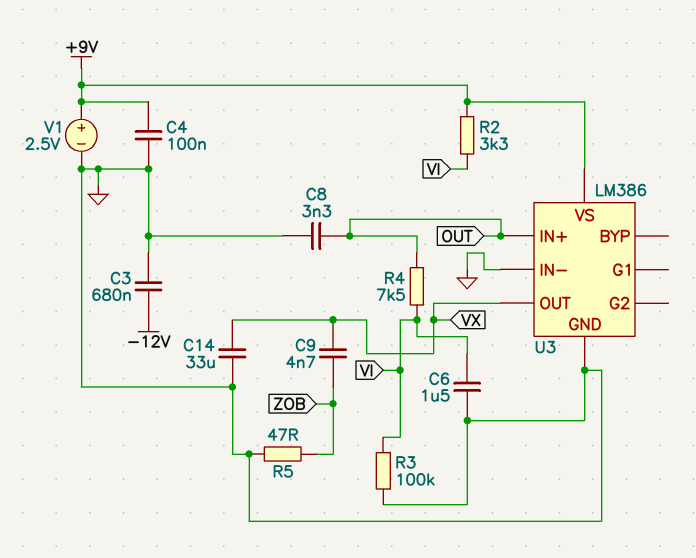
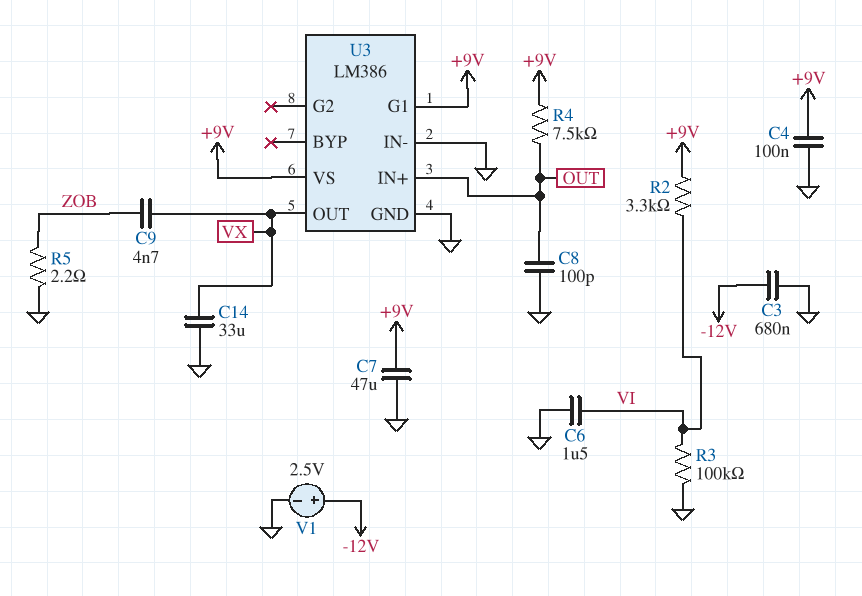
C7: none -> 47uF (+9V, GND)
C8: 3.3nF (GND, OUT) -> 100pF (GND, OUT)
R4: 7.5k (OUT, VI) -> 7.5k (+9V, OUT)
R5: 47 (GND, ZOB) -> 2.2 (GND, ZOB)
U3 pin G1: none -> +9V
V1: 2.5V (plus +9V, minus GND) -> 2.5V (plus -12V, minus GND)

